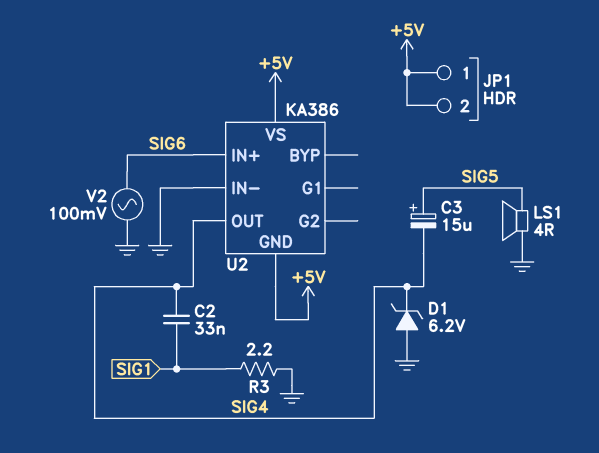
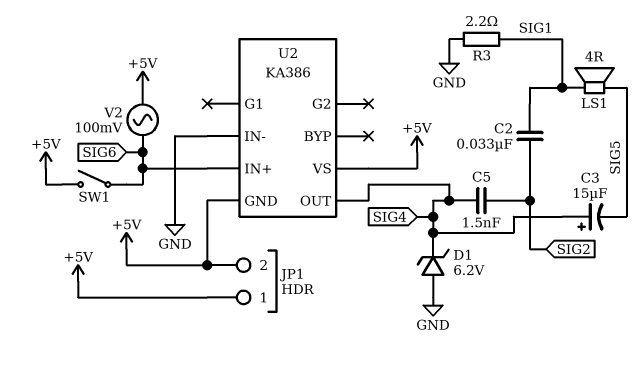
C2: 33nF (SIG1, SIG4) -> 33nF (SIG1, SIG2)
C3: 15uF (plus SIG5, minus SIG4) -> 15uF (plus SIG4, minus SIG5)
C5: none -> 1.5nF (SIG2, SIG4)
LS1: speaker 4R (GND, SIG5) -> speaker 4R (SIG1, SIG5)
SW1: none -> switch (+5V, SIG6)
V2: AC 100mV (GND, SIG6) -> AC 100mV (+5V, SIG6)

